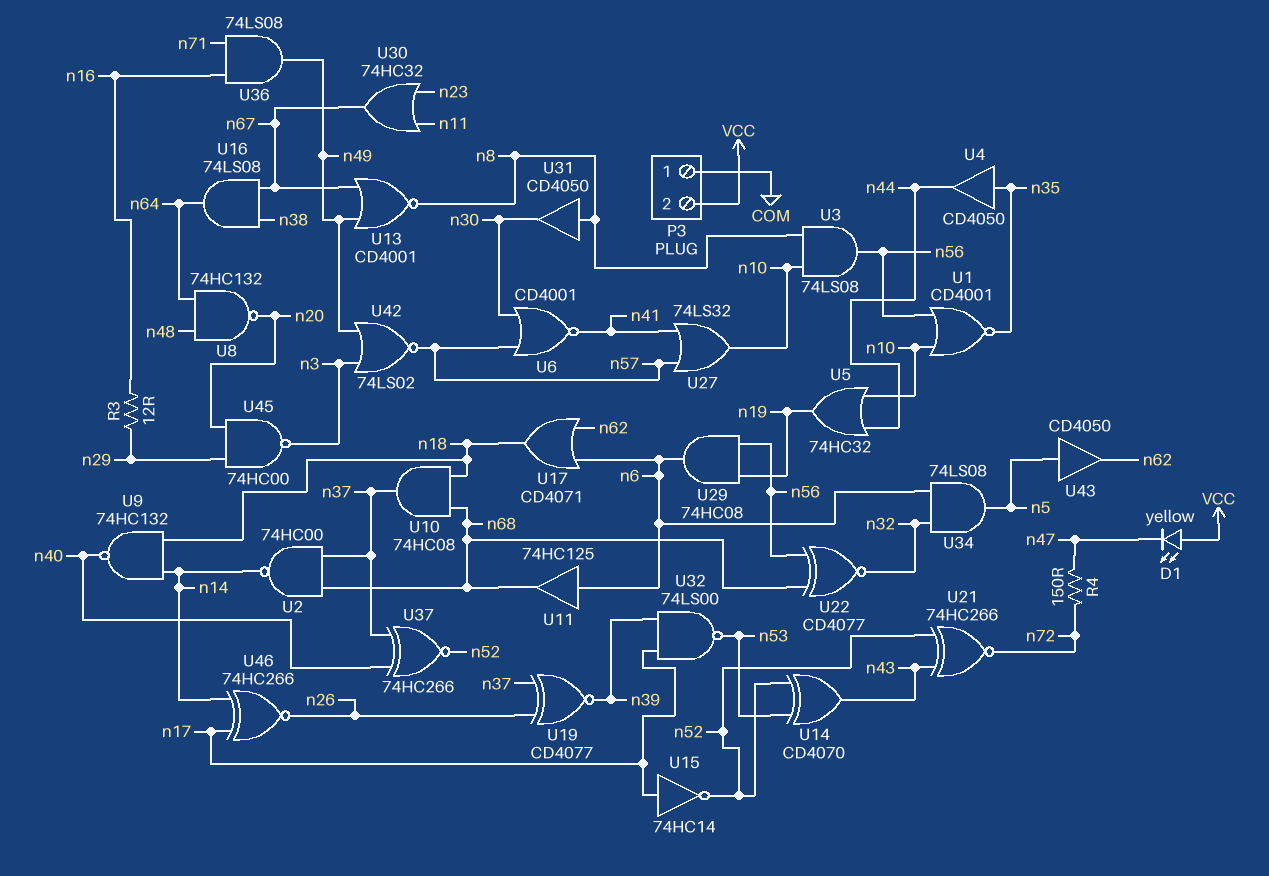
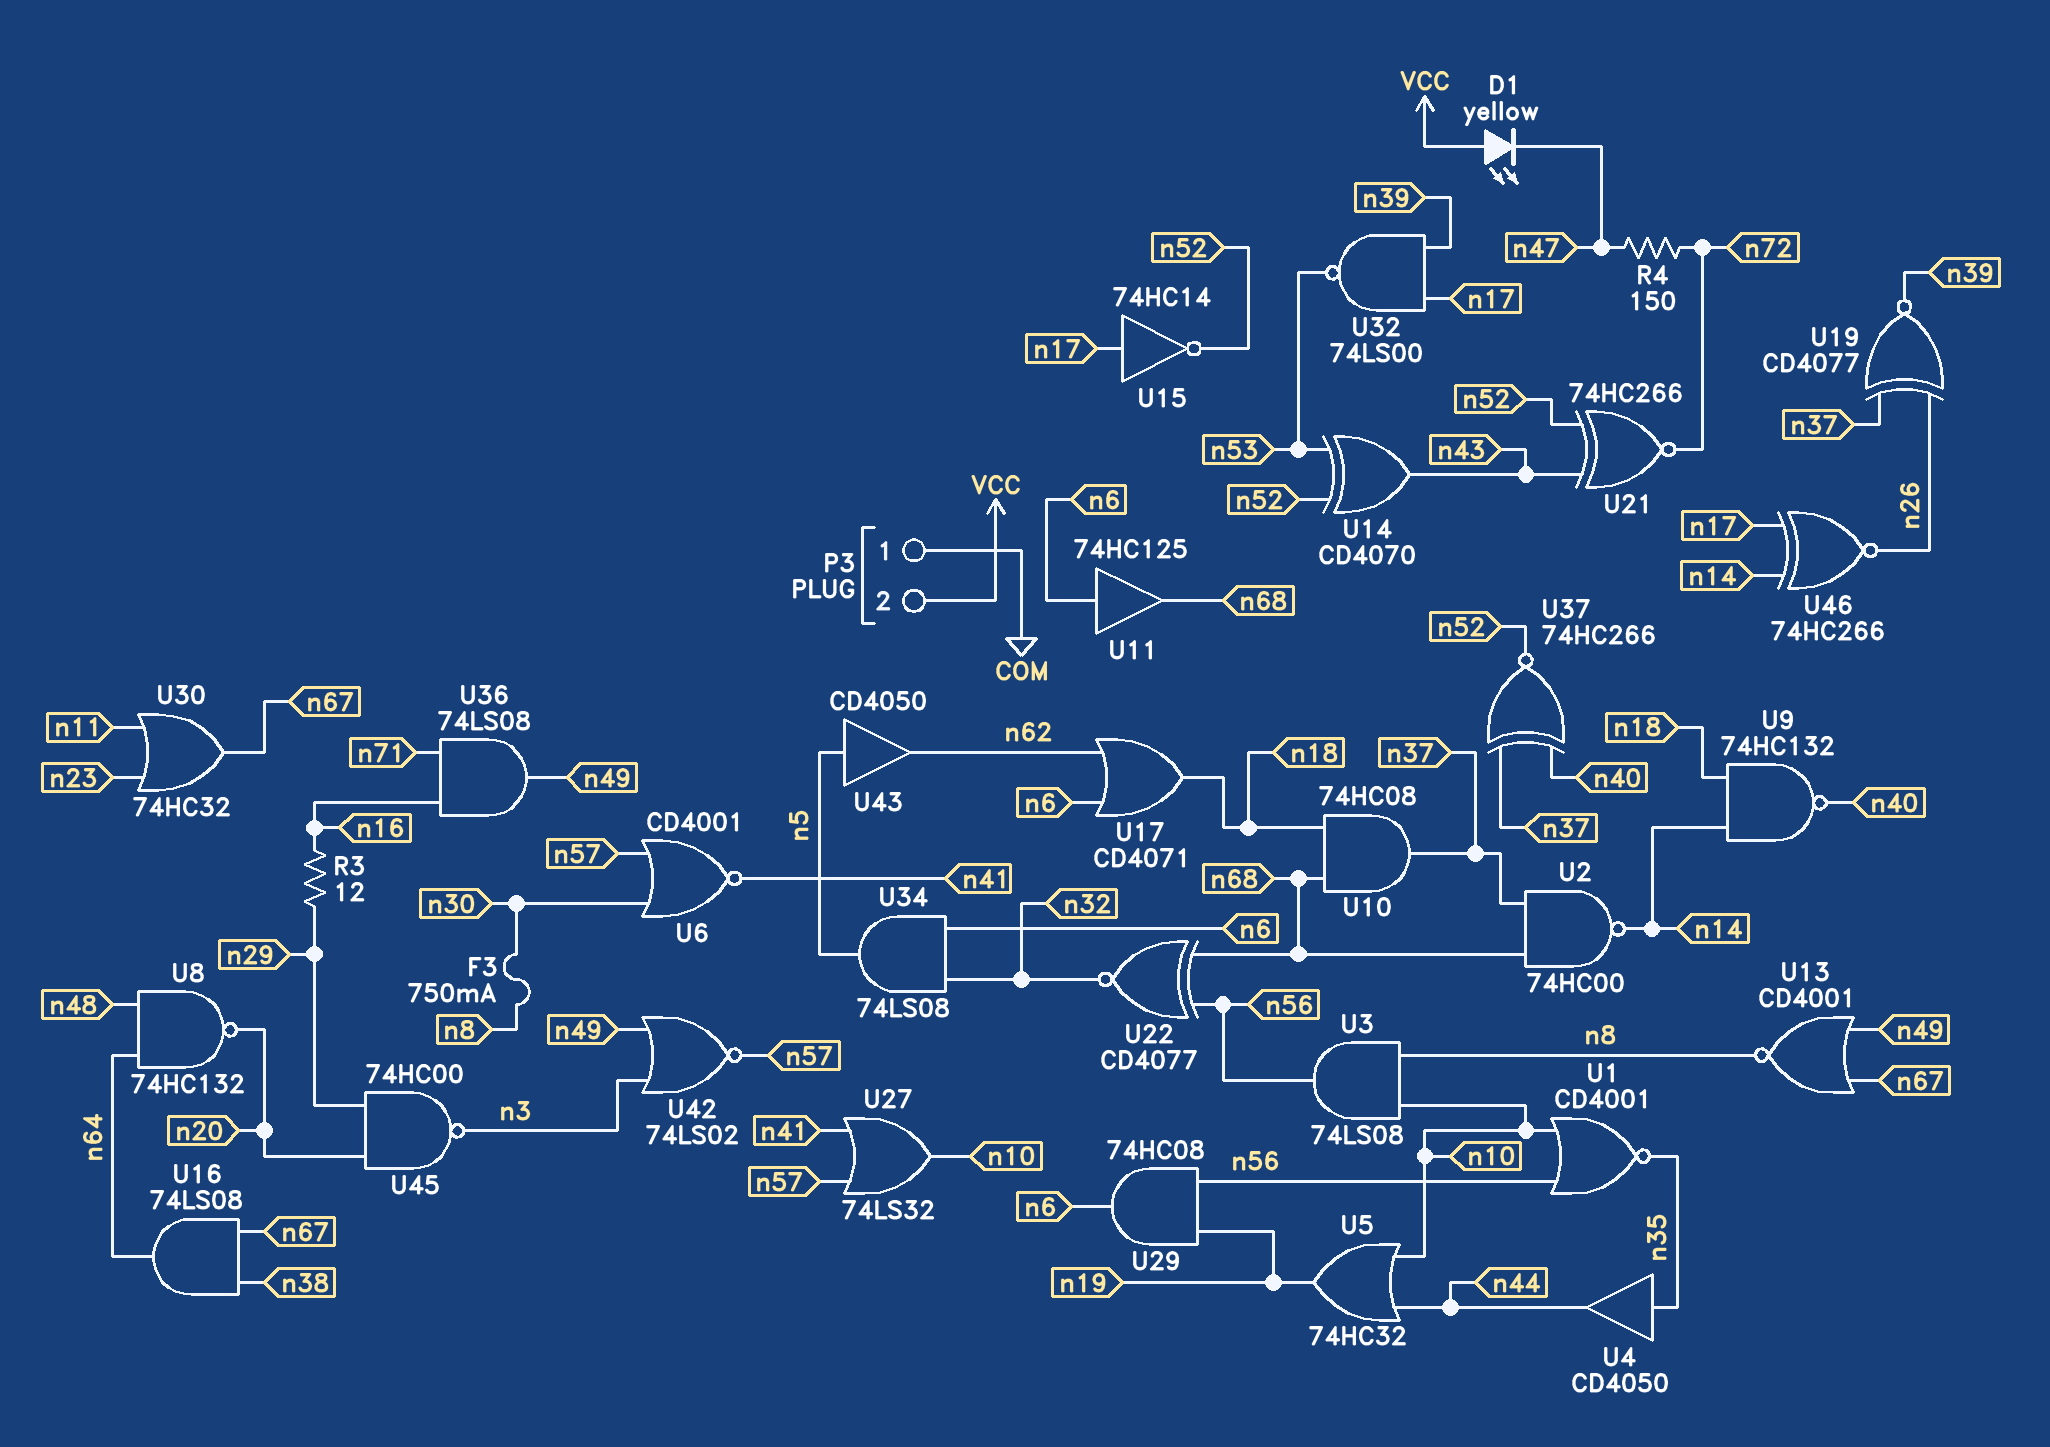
F3: none -> 750mA (n8, n30)
U31: buffer CD4050 (in n8, out n30) -> none

